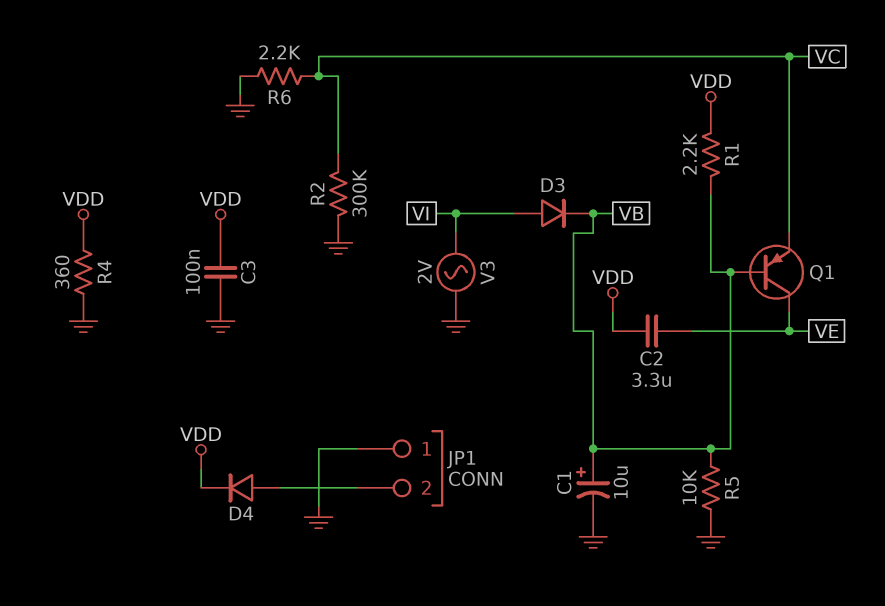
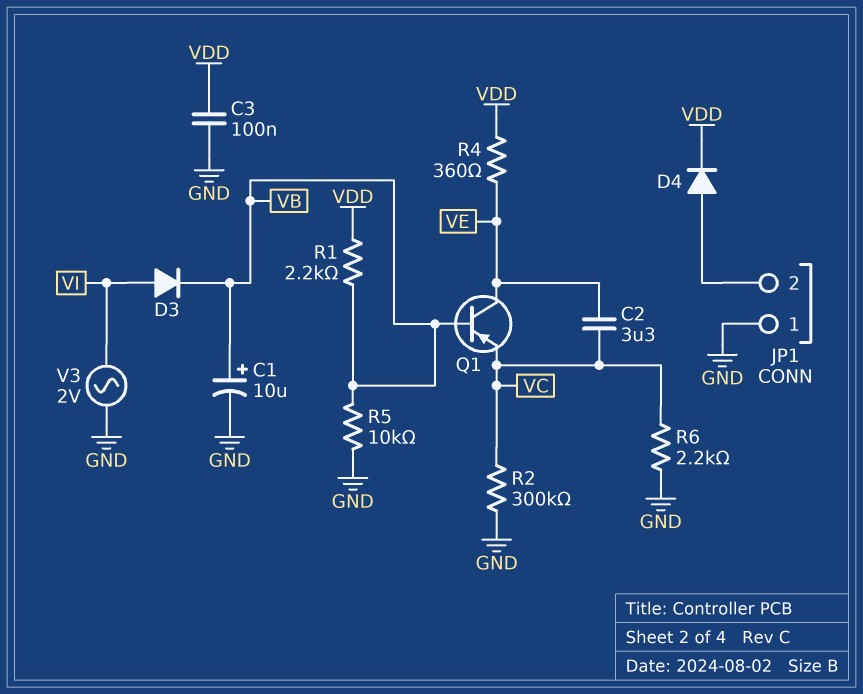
C2: 3.3uF (VDD, VE) -> 3.3uF (VC, VE)
R4: 360 (GND, VDD) -> 360 (VDD, VE)

